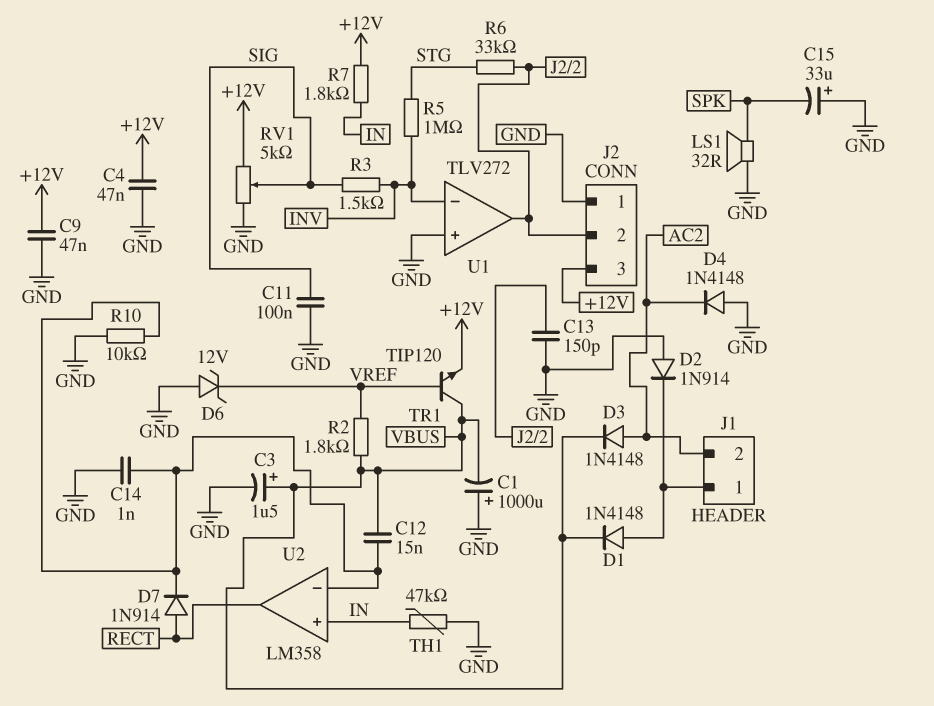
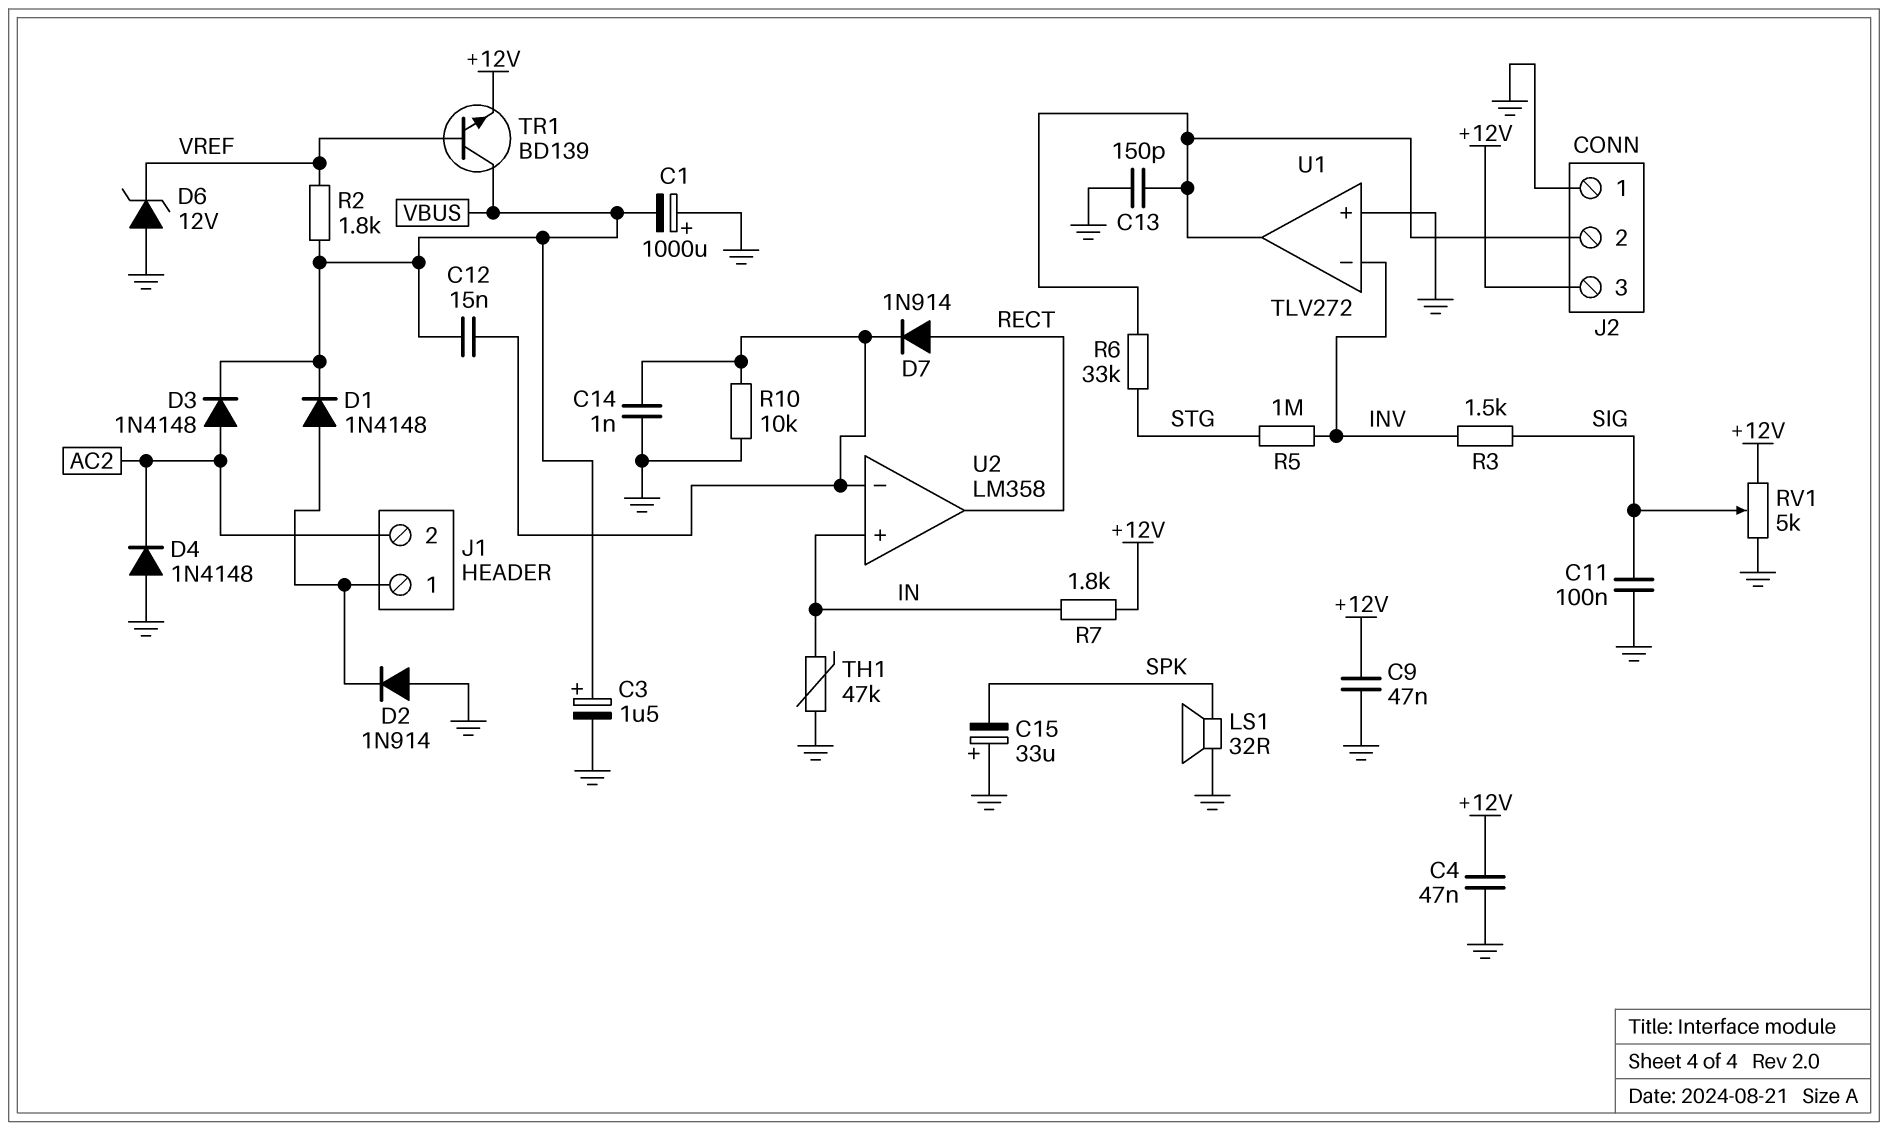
TR1: NPN TIP120 (B VREF, C VBUS, E +12V) -> NPN BD139 (B VREF, C VBUS, E +12V)

